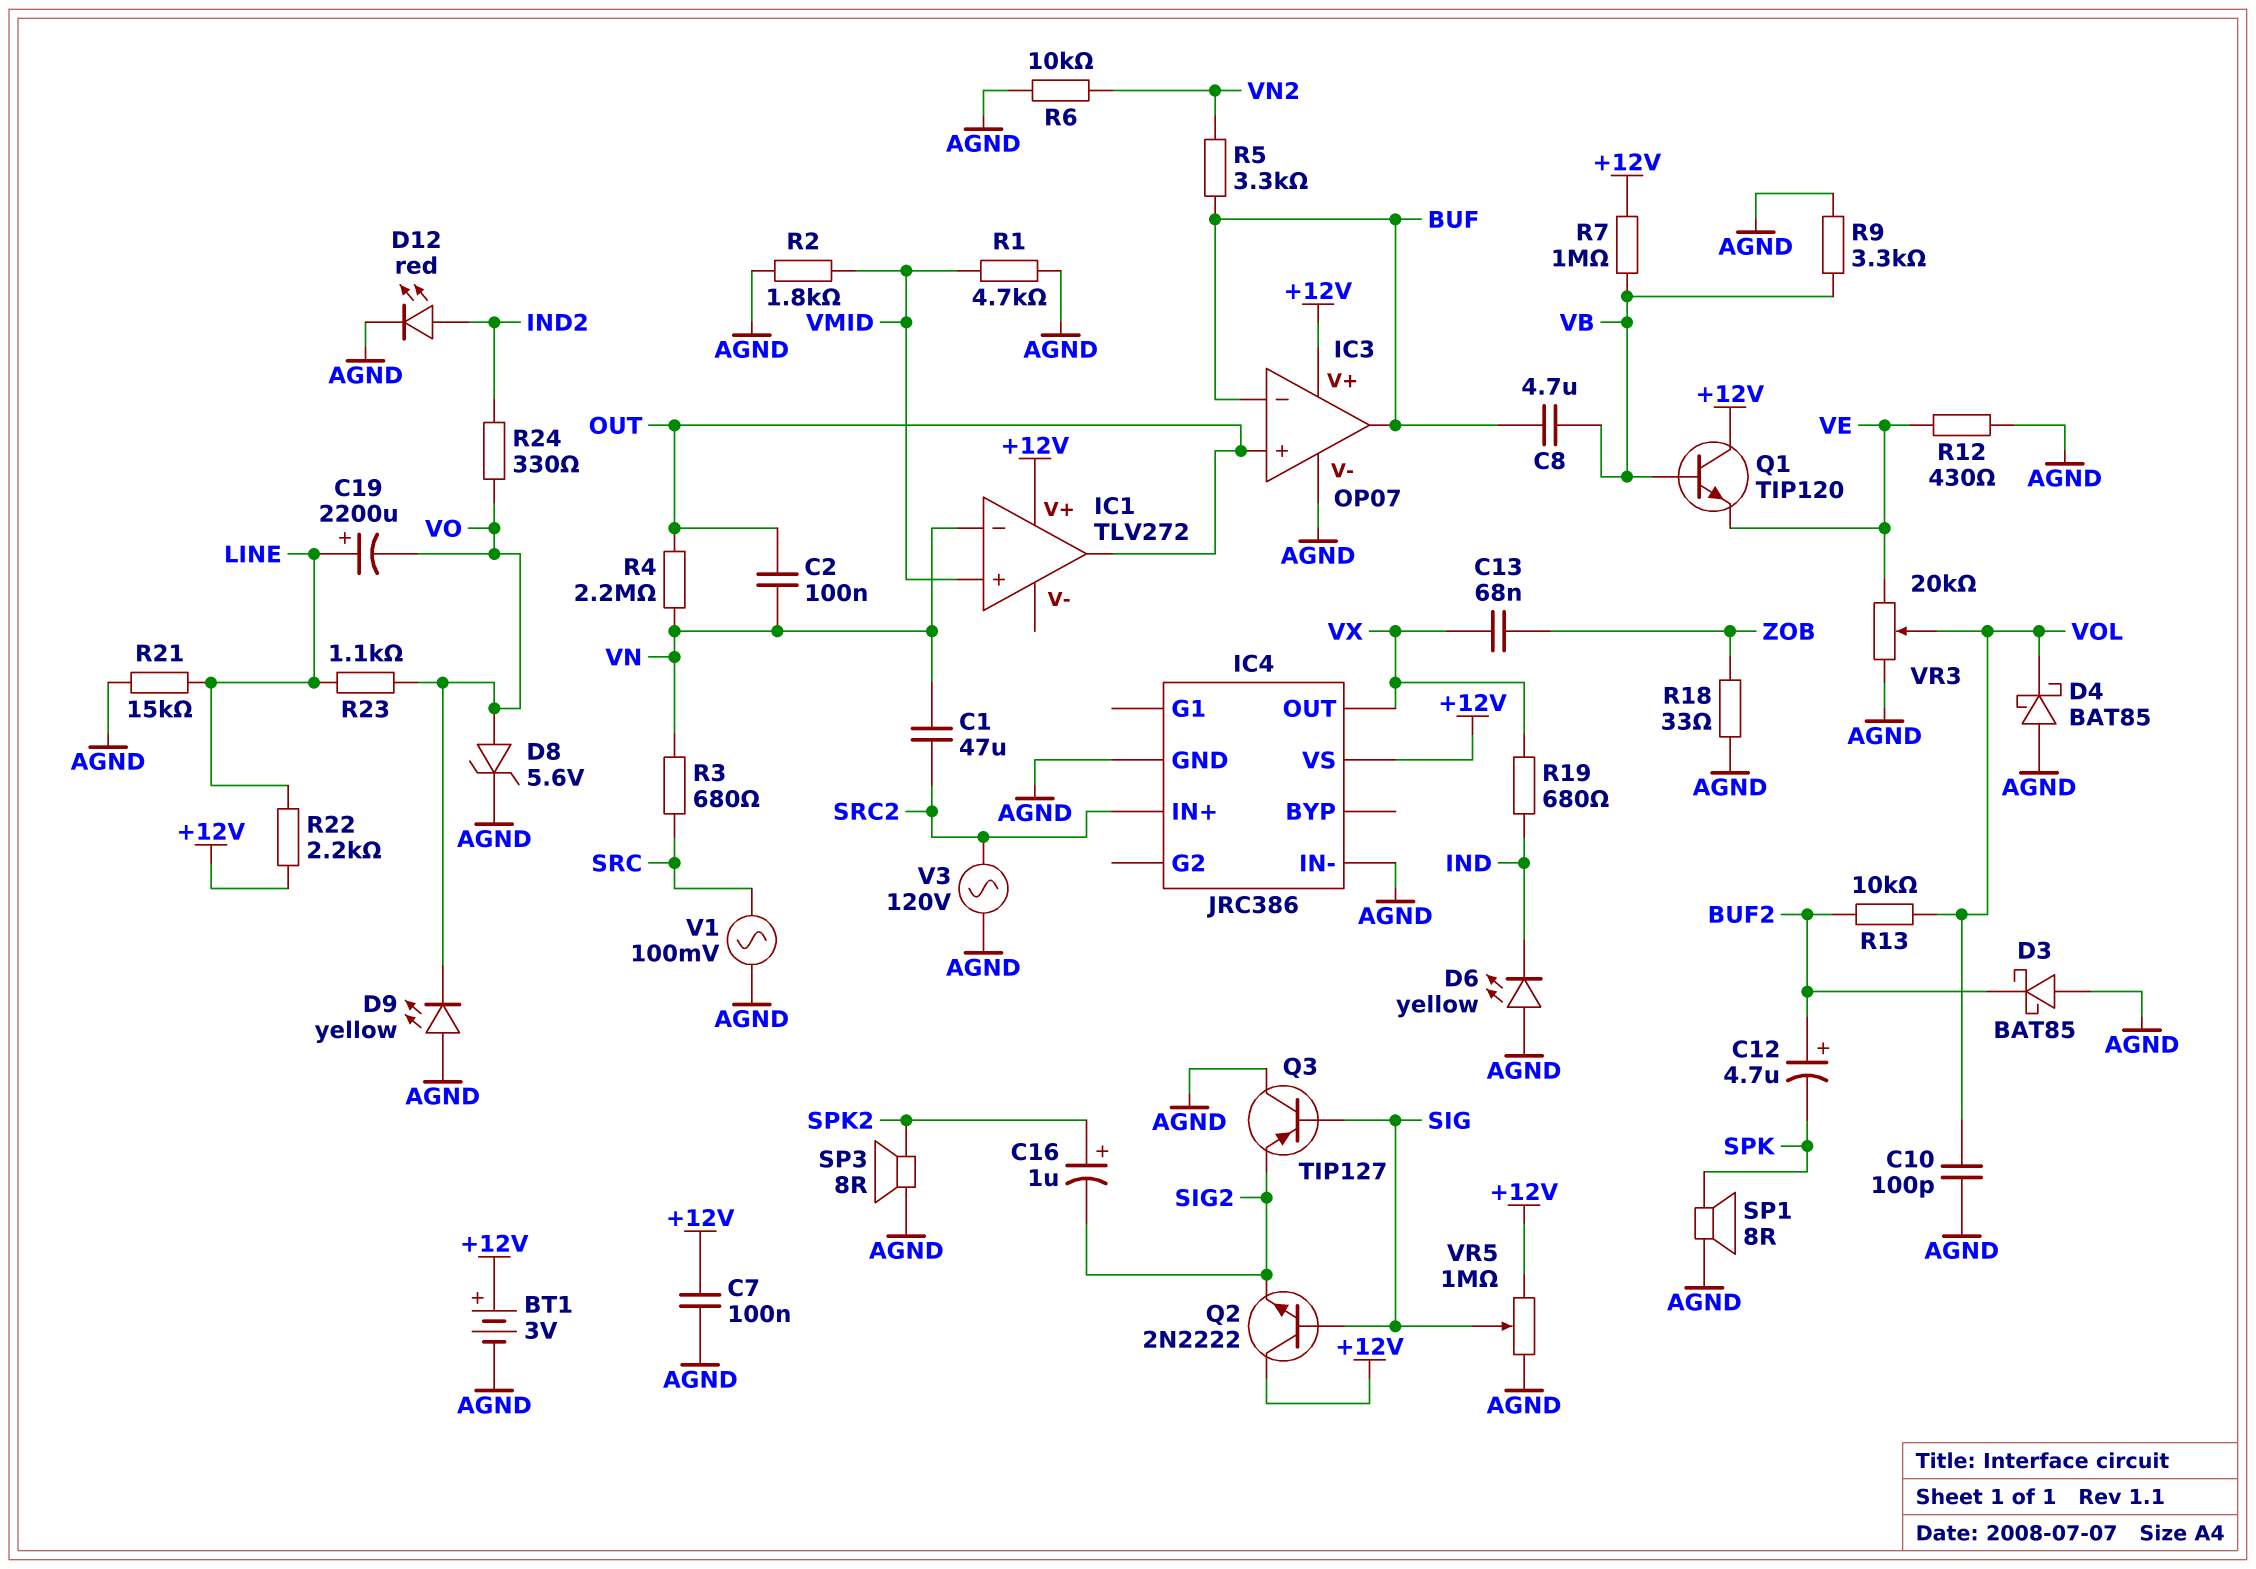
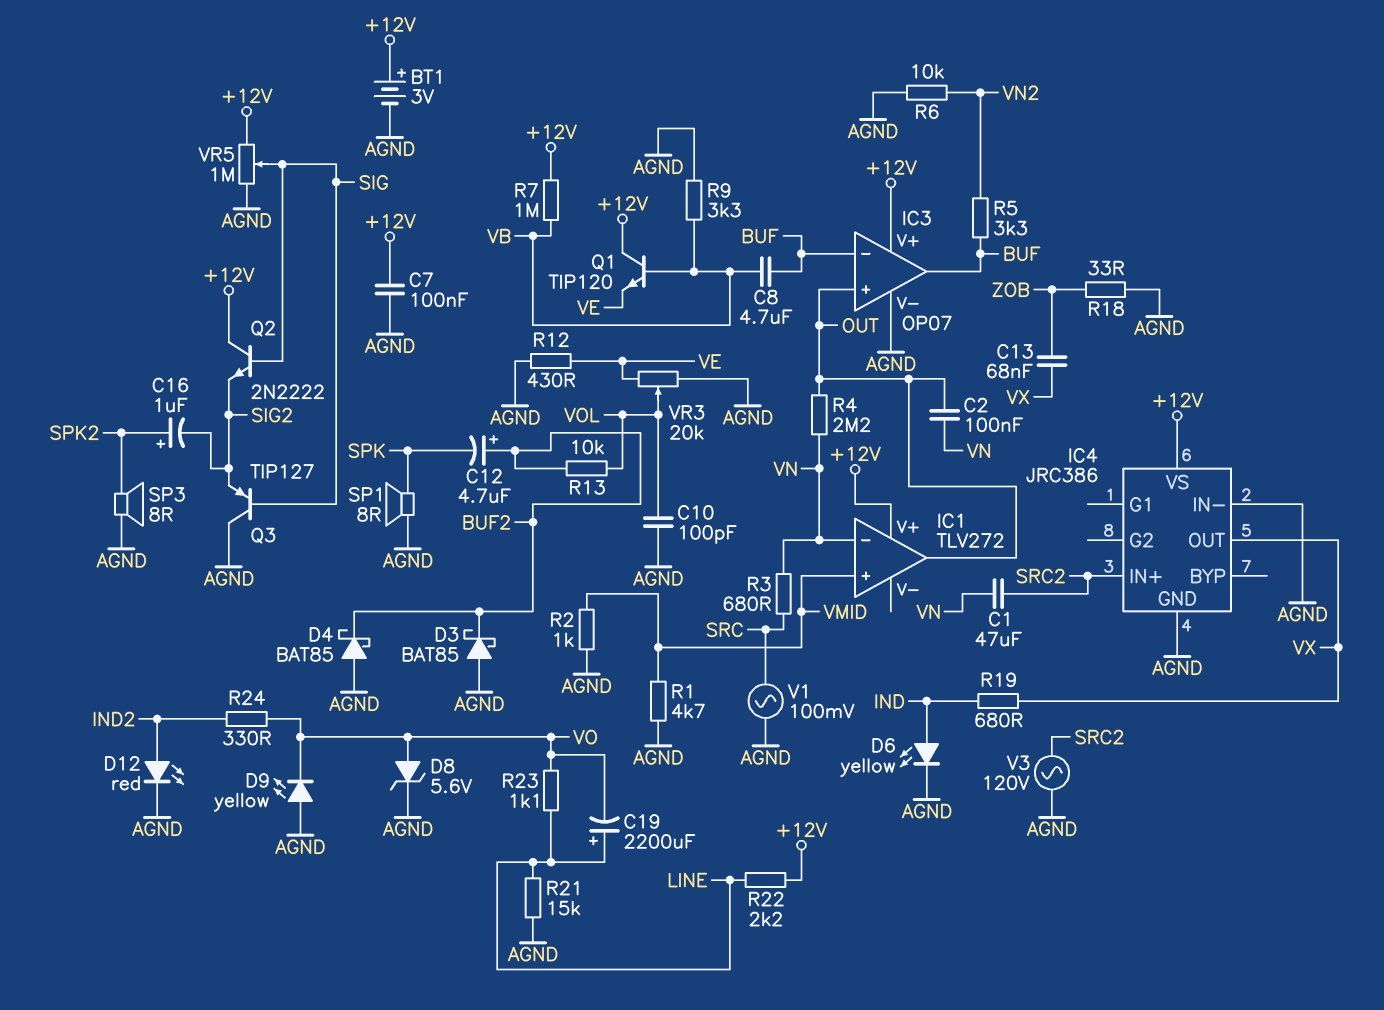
D4: schottky BAT85 (A AGND, K VOL) -> schottky BAT85 (A AGND, K BUF2)
D6: LED yellow (A AGND, K IND) -> LED yellow (A IND, K AGND)
R2: 1.8k (AGND, VMID) -> 1k (AGND, VMID)

